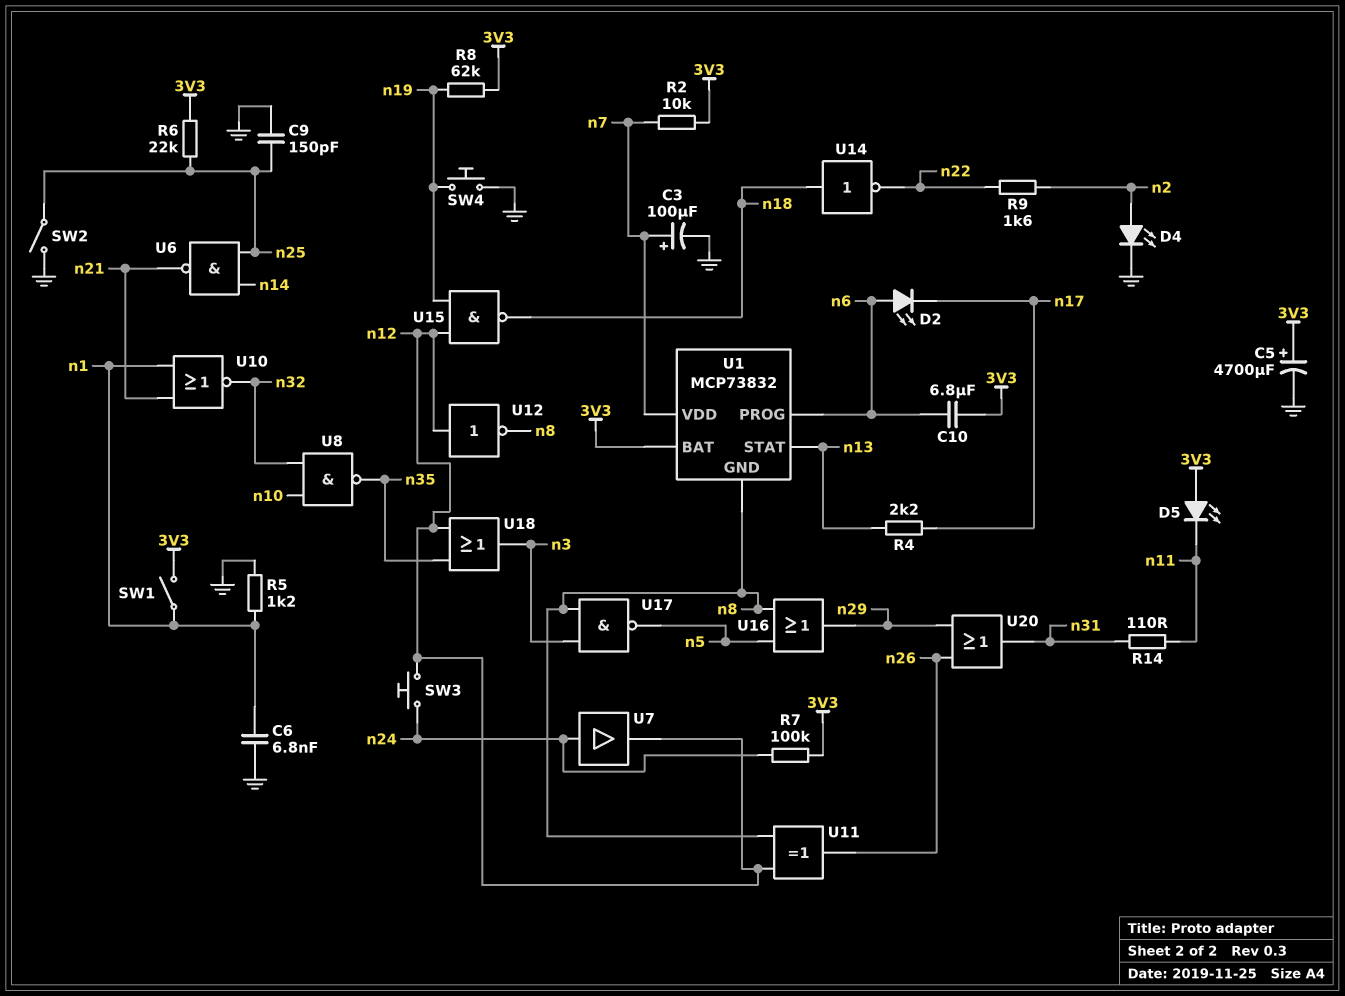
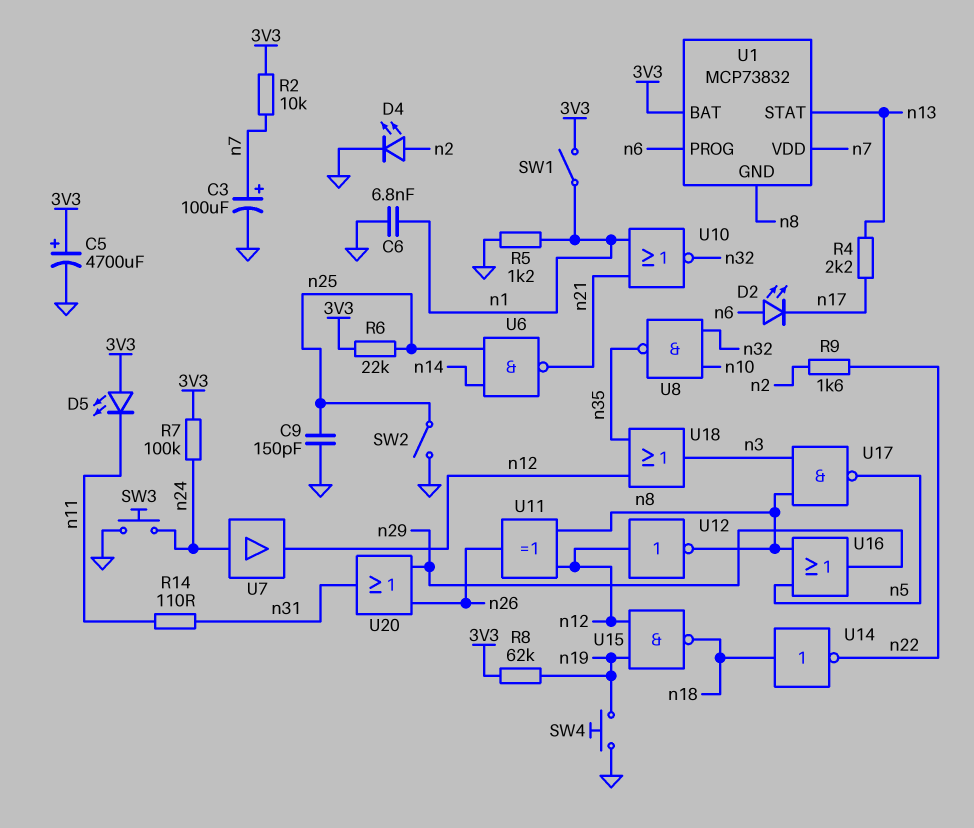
C10: 6.8uF (3V3, n6) -> none
SW3: button (n12, n24) -> button (GND, n24)

